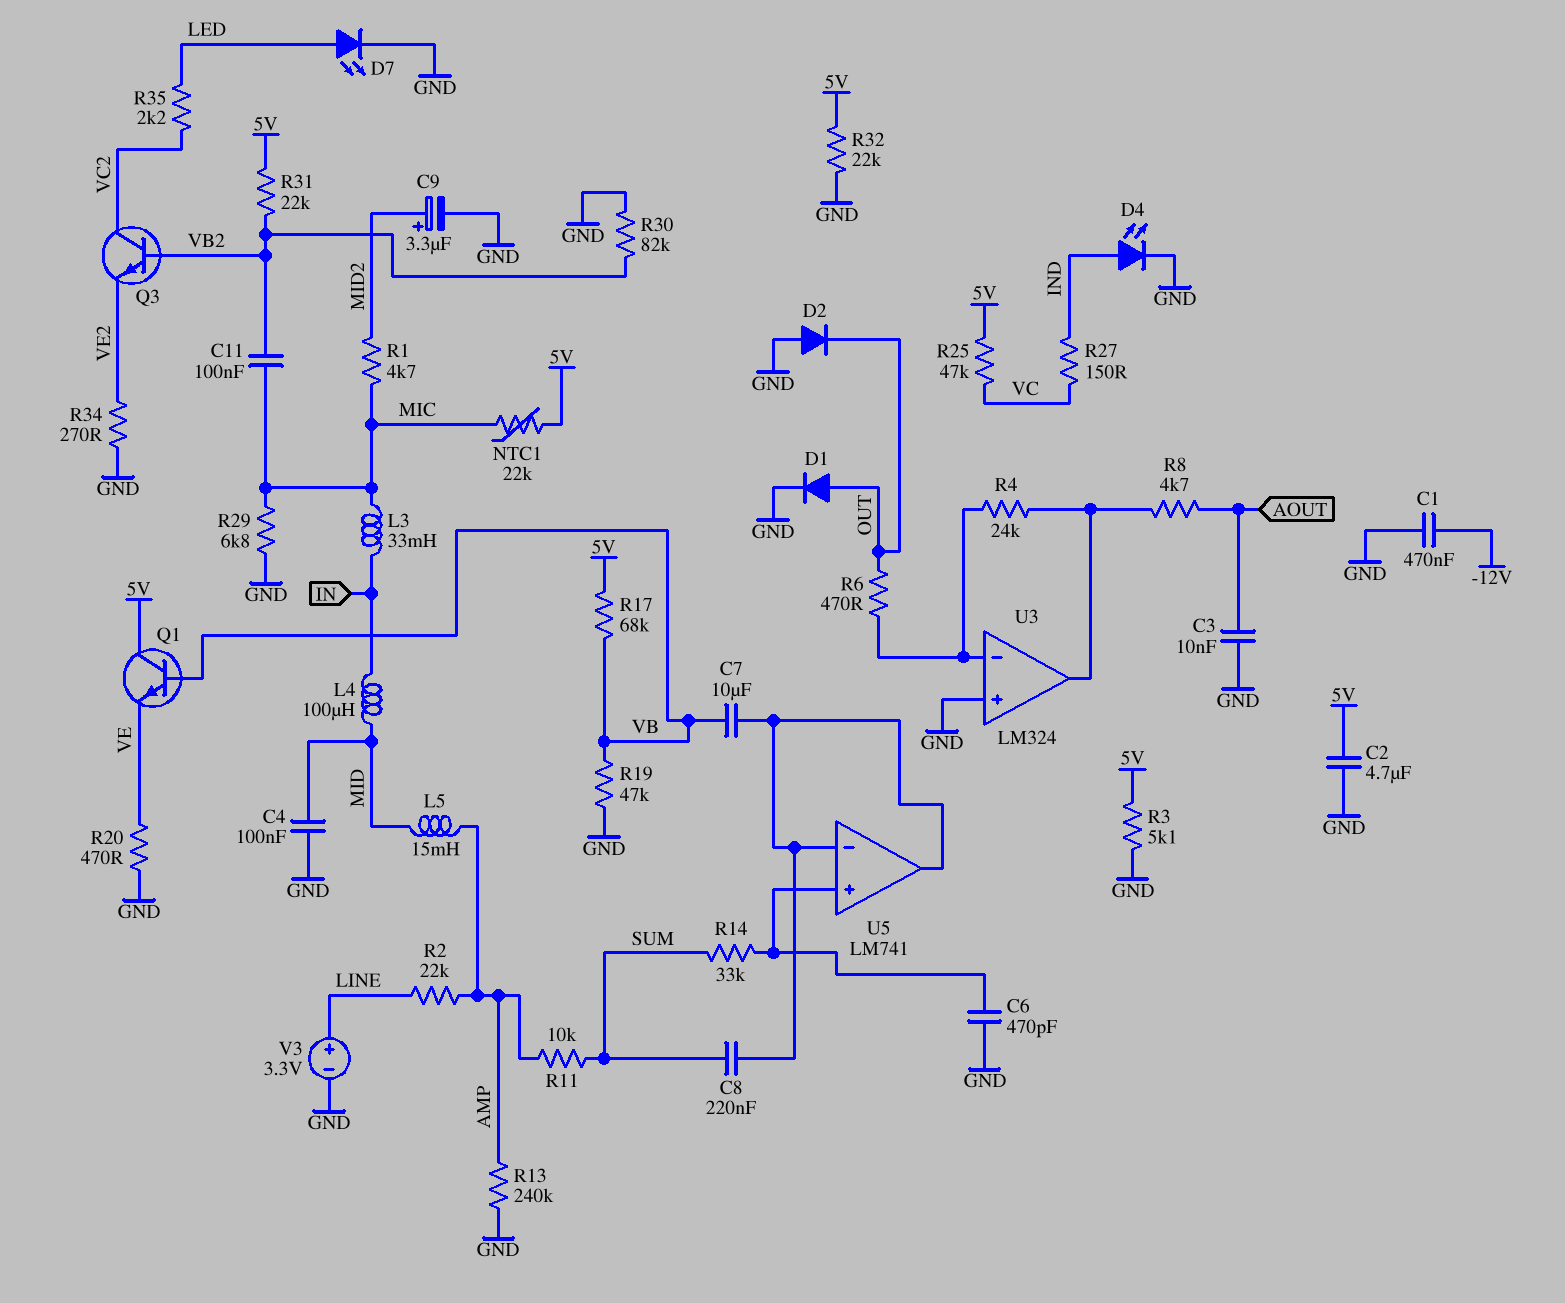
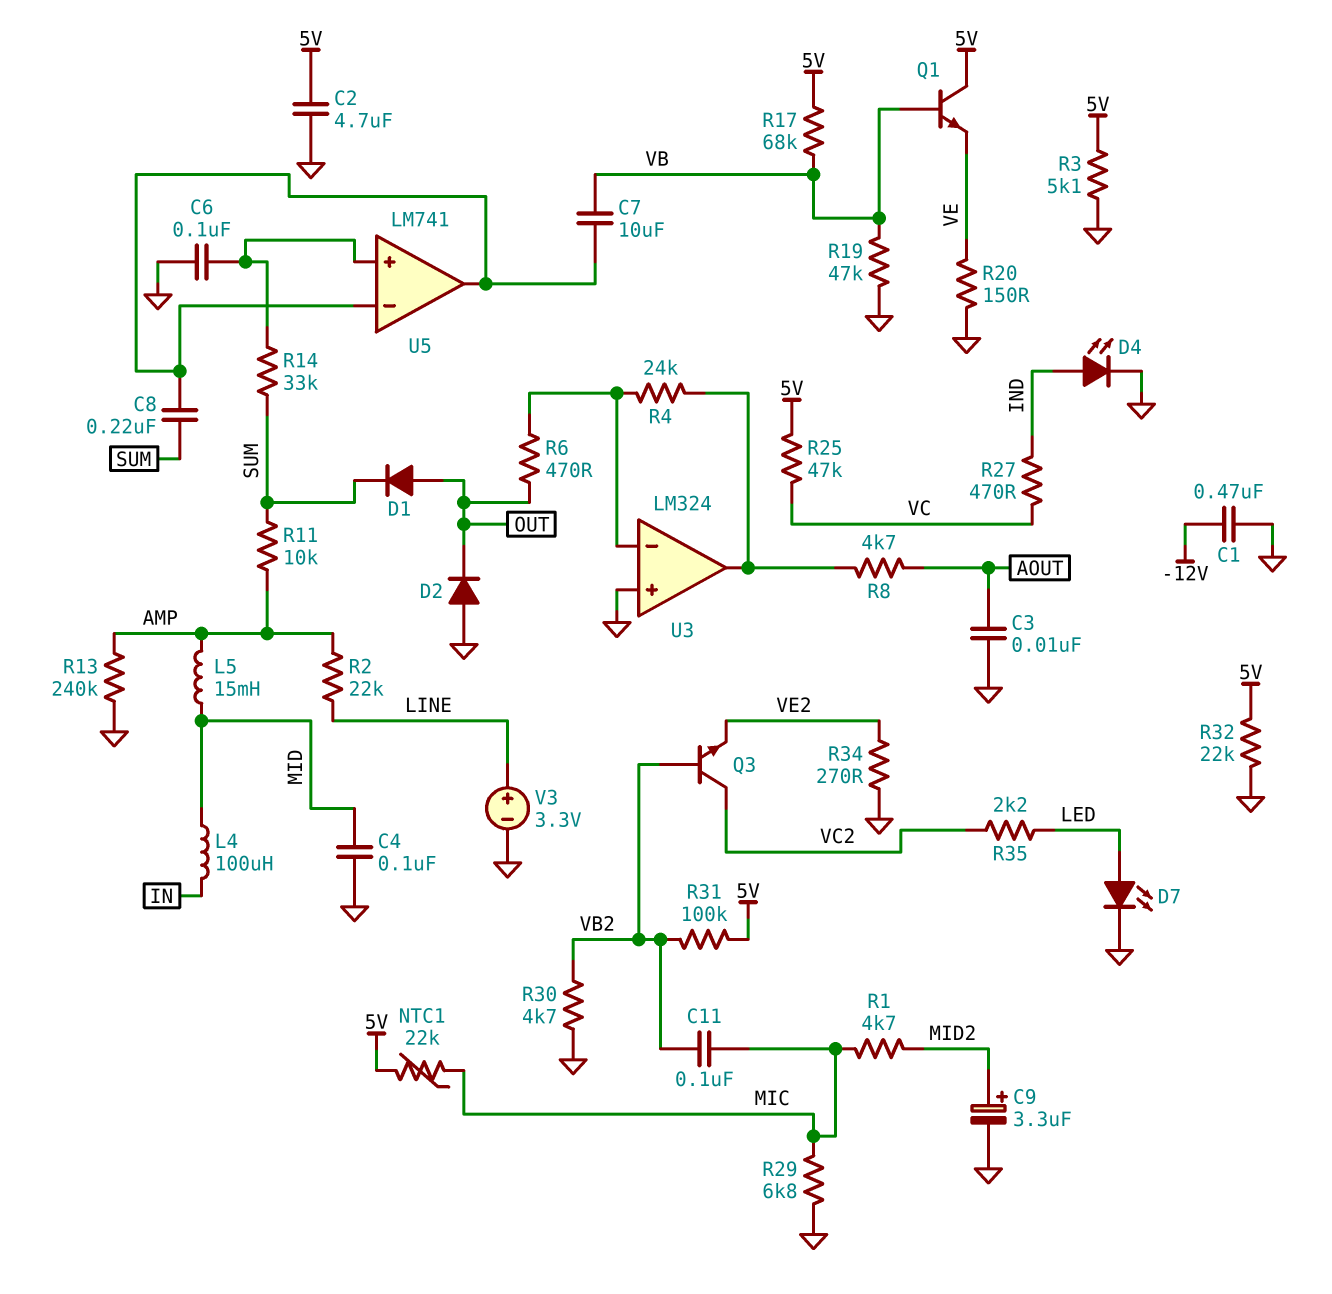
C6: 470pF (GND, U5/in+) -> 100nF (GND, U5/in+)
D1: diode (A OUT, K GND) -> diode (A OUT, K SUM)
L3: 33mH (IN, MIC) -> none
R20: 470 (GND, VE) -> 150 (GND, VE)
R27: 150 (IND, VC) -> 470 (IND, VC)
R30: 82k (GND, VB2) -> 4.7k (GND, VB2)
R31: 22k (5V, VB2) -> 100k (5V, VB2)

